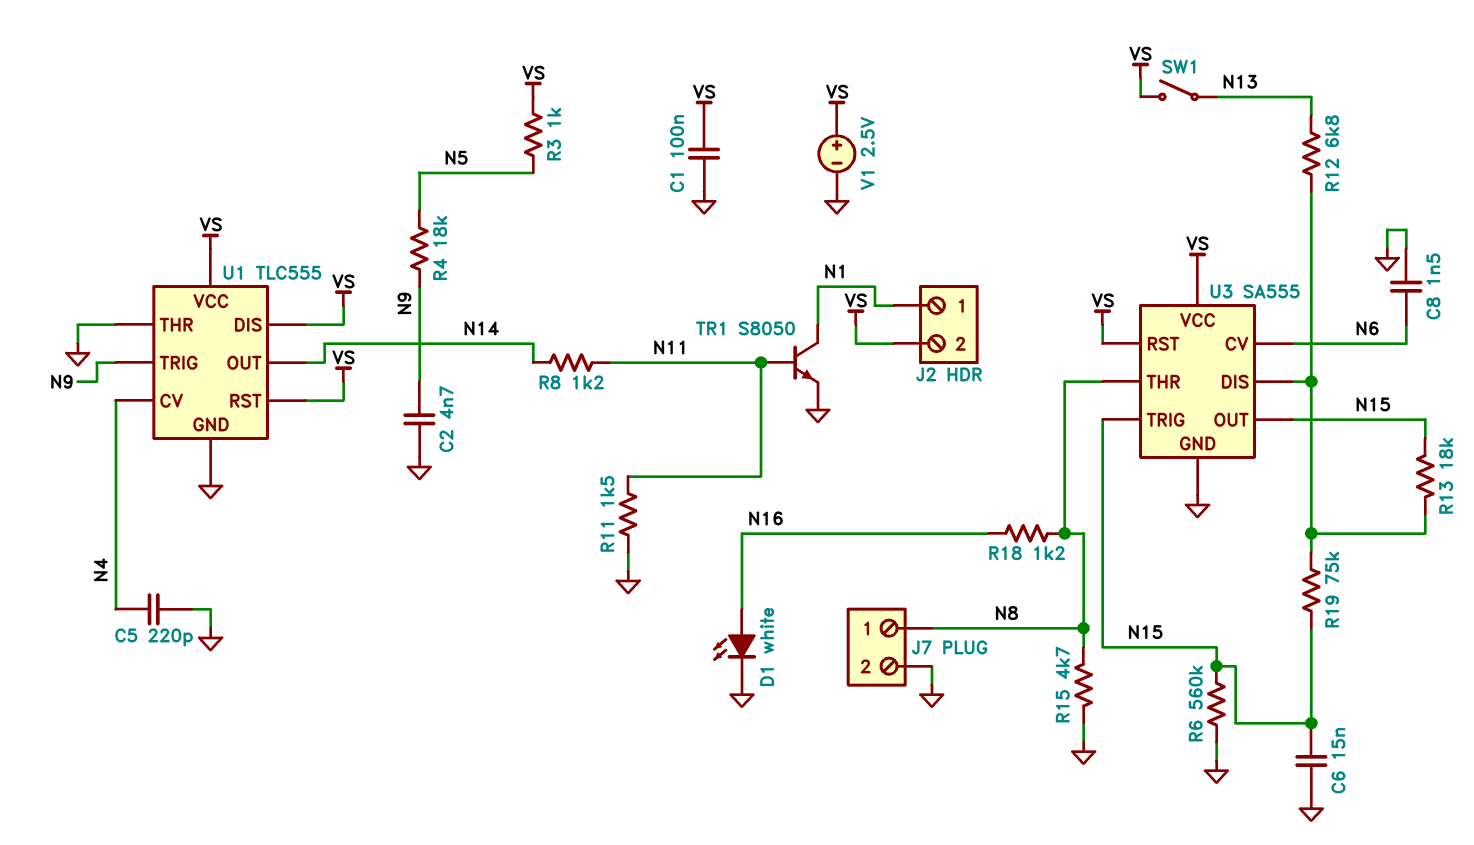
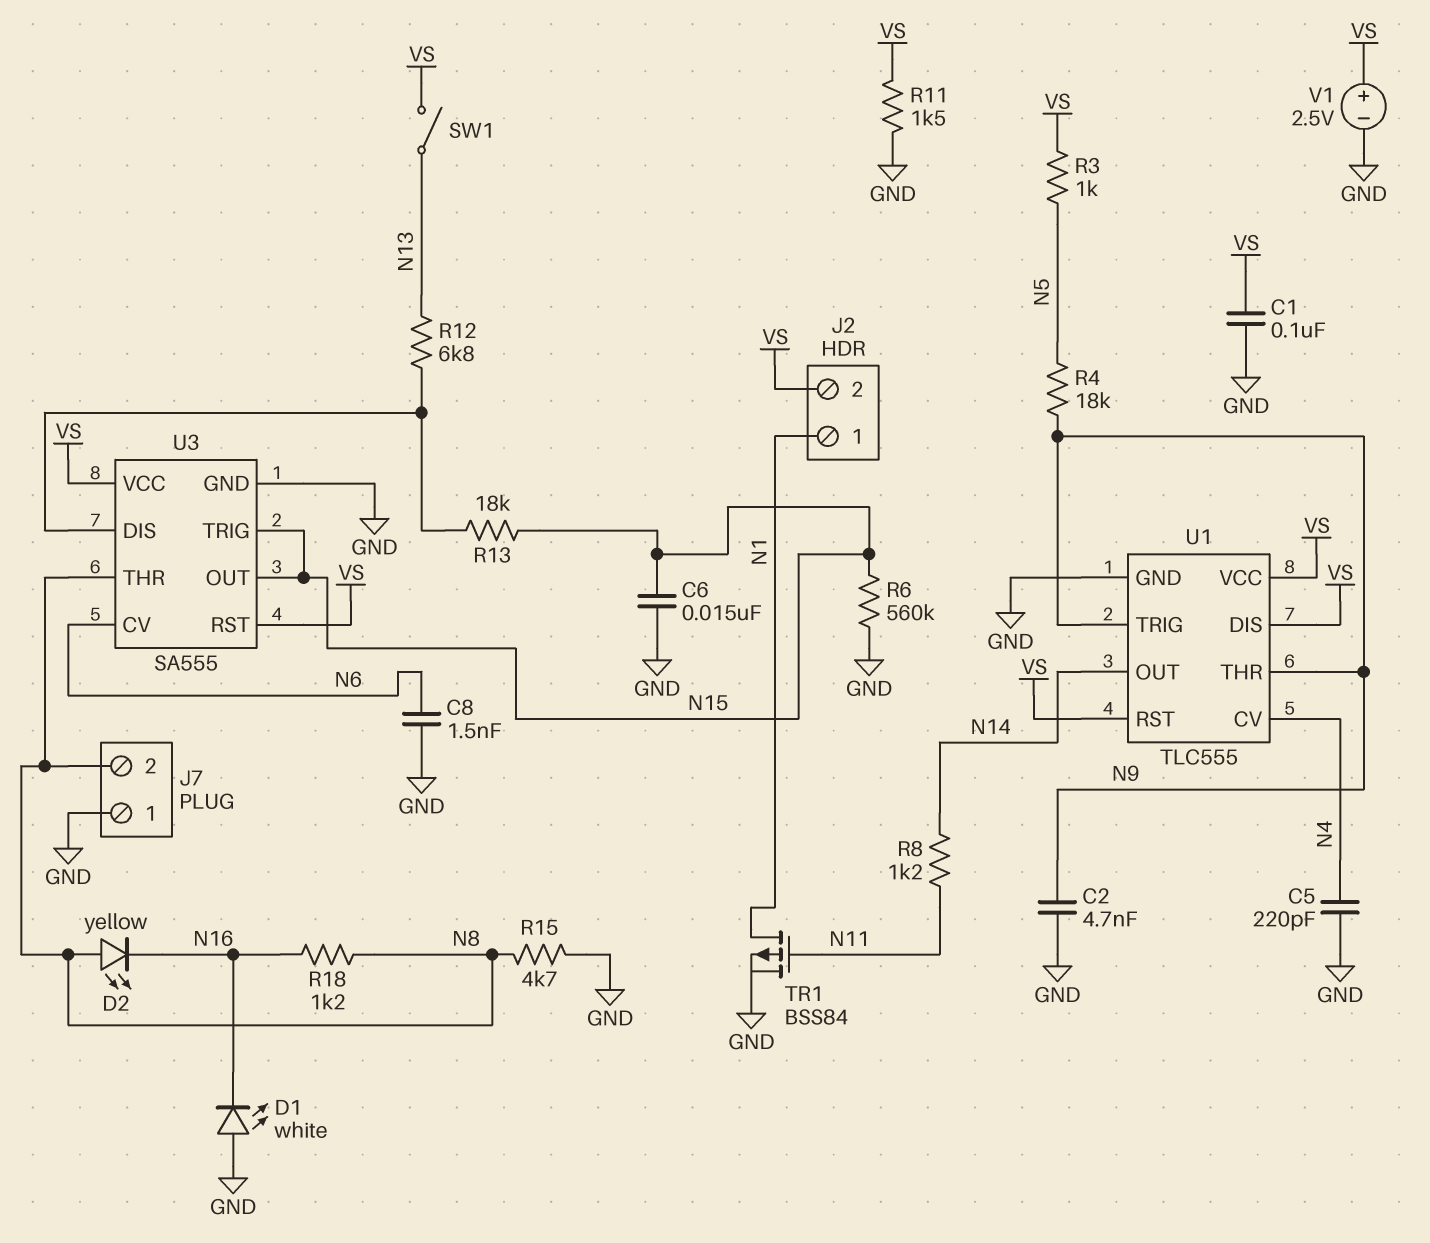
D1: LED white (A N16, K GND) -> LED white (A GND, K N16)
D2: none -> LED yellow (A N8, K N16)
J7 pin 1: N8 -> GND
J7 pin 2: GND -> N8
R11: 1.5k (GND, N11) -> 1.5k (GND, VS)
R19: 75k (N15, U3/DIS) -> none
TR1: NPN S8050 (B N11, C N1, E GND) -> PMOS BSS84 (G N11, D N1, S GND)
U1 pin THR: GND -> N9

